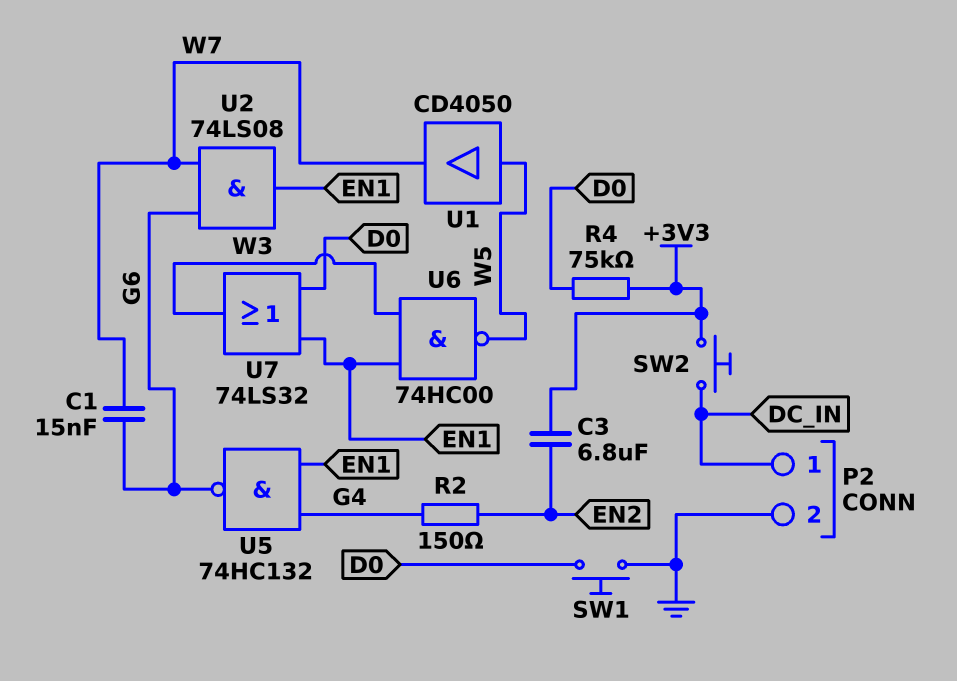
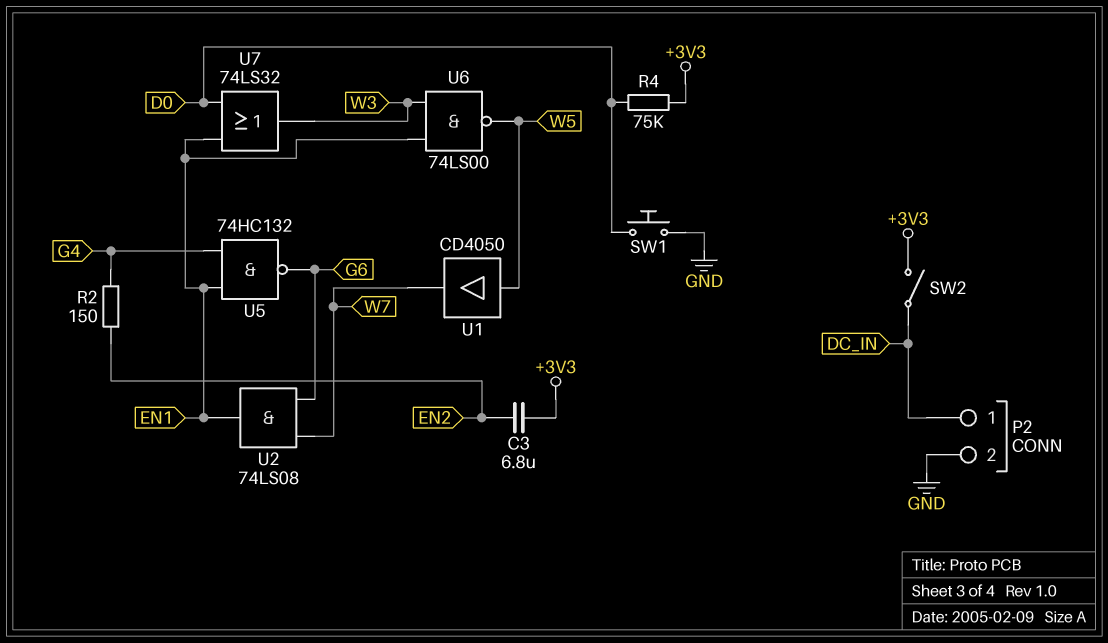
C1: 15nF (G6, W7) -> none
SW2: button (+3V3, DC_IN) -> switch (+3V3, DC_IN)
U6: NAND 74HC00 (in EN1, in W3, out W5) -> NAND 74LS00 (in EN1, in W3, out W5)

